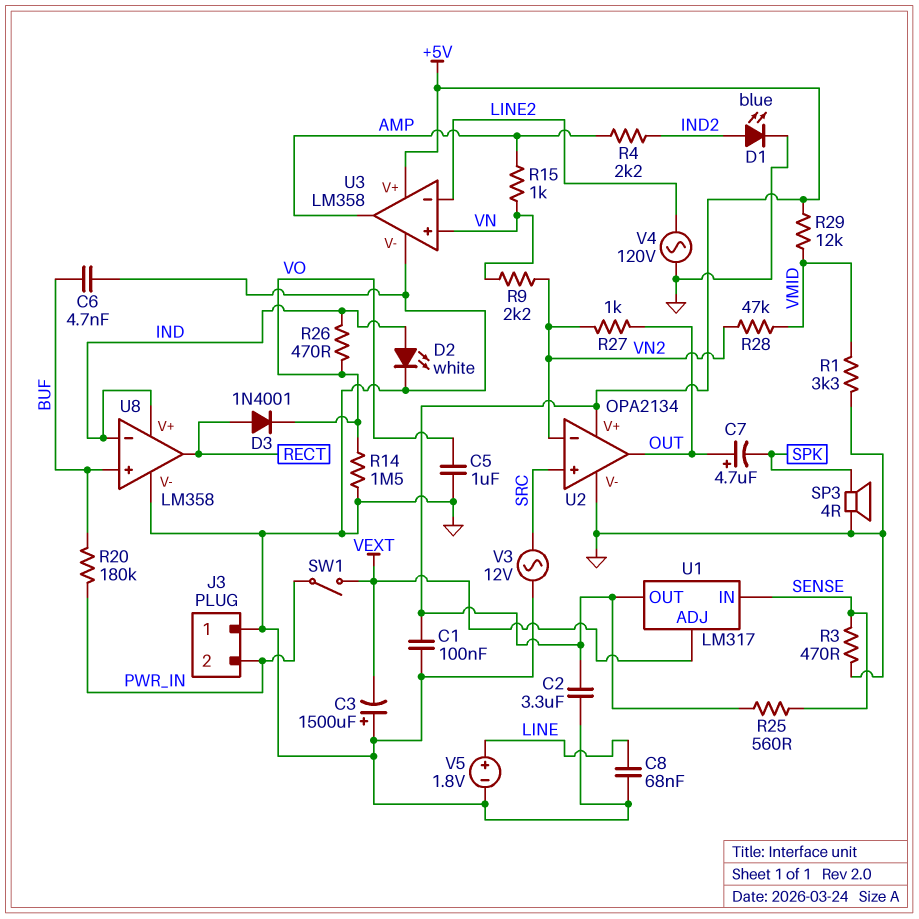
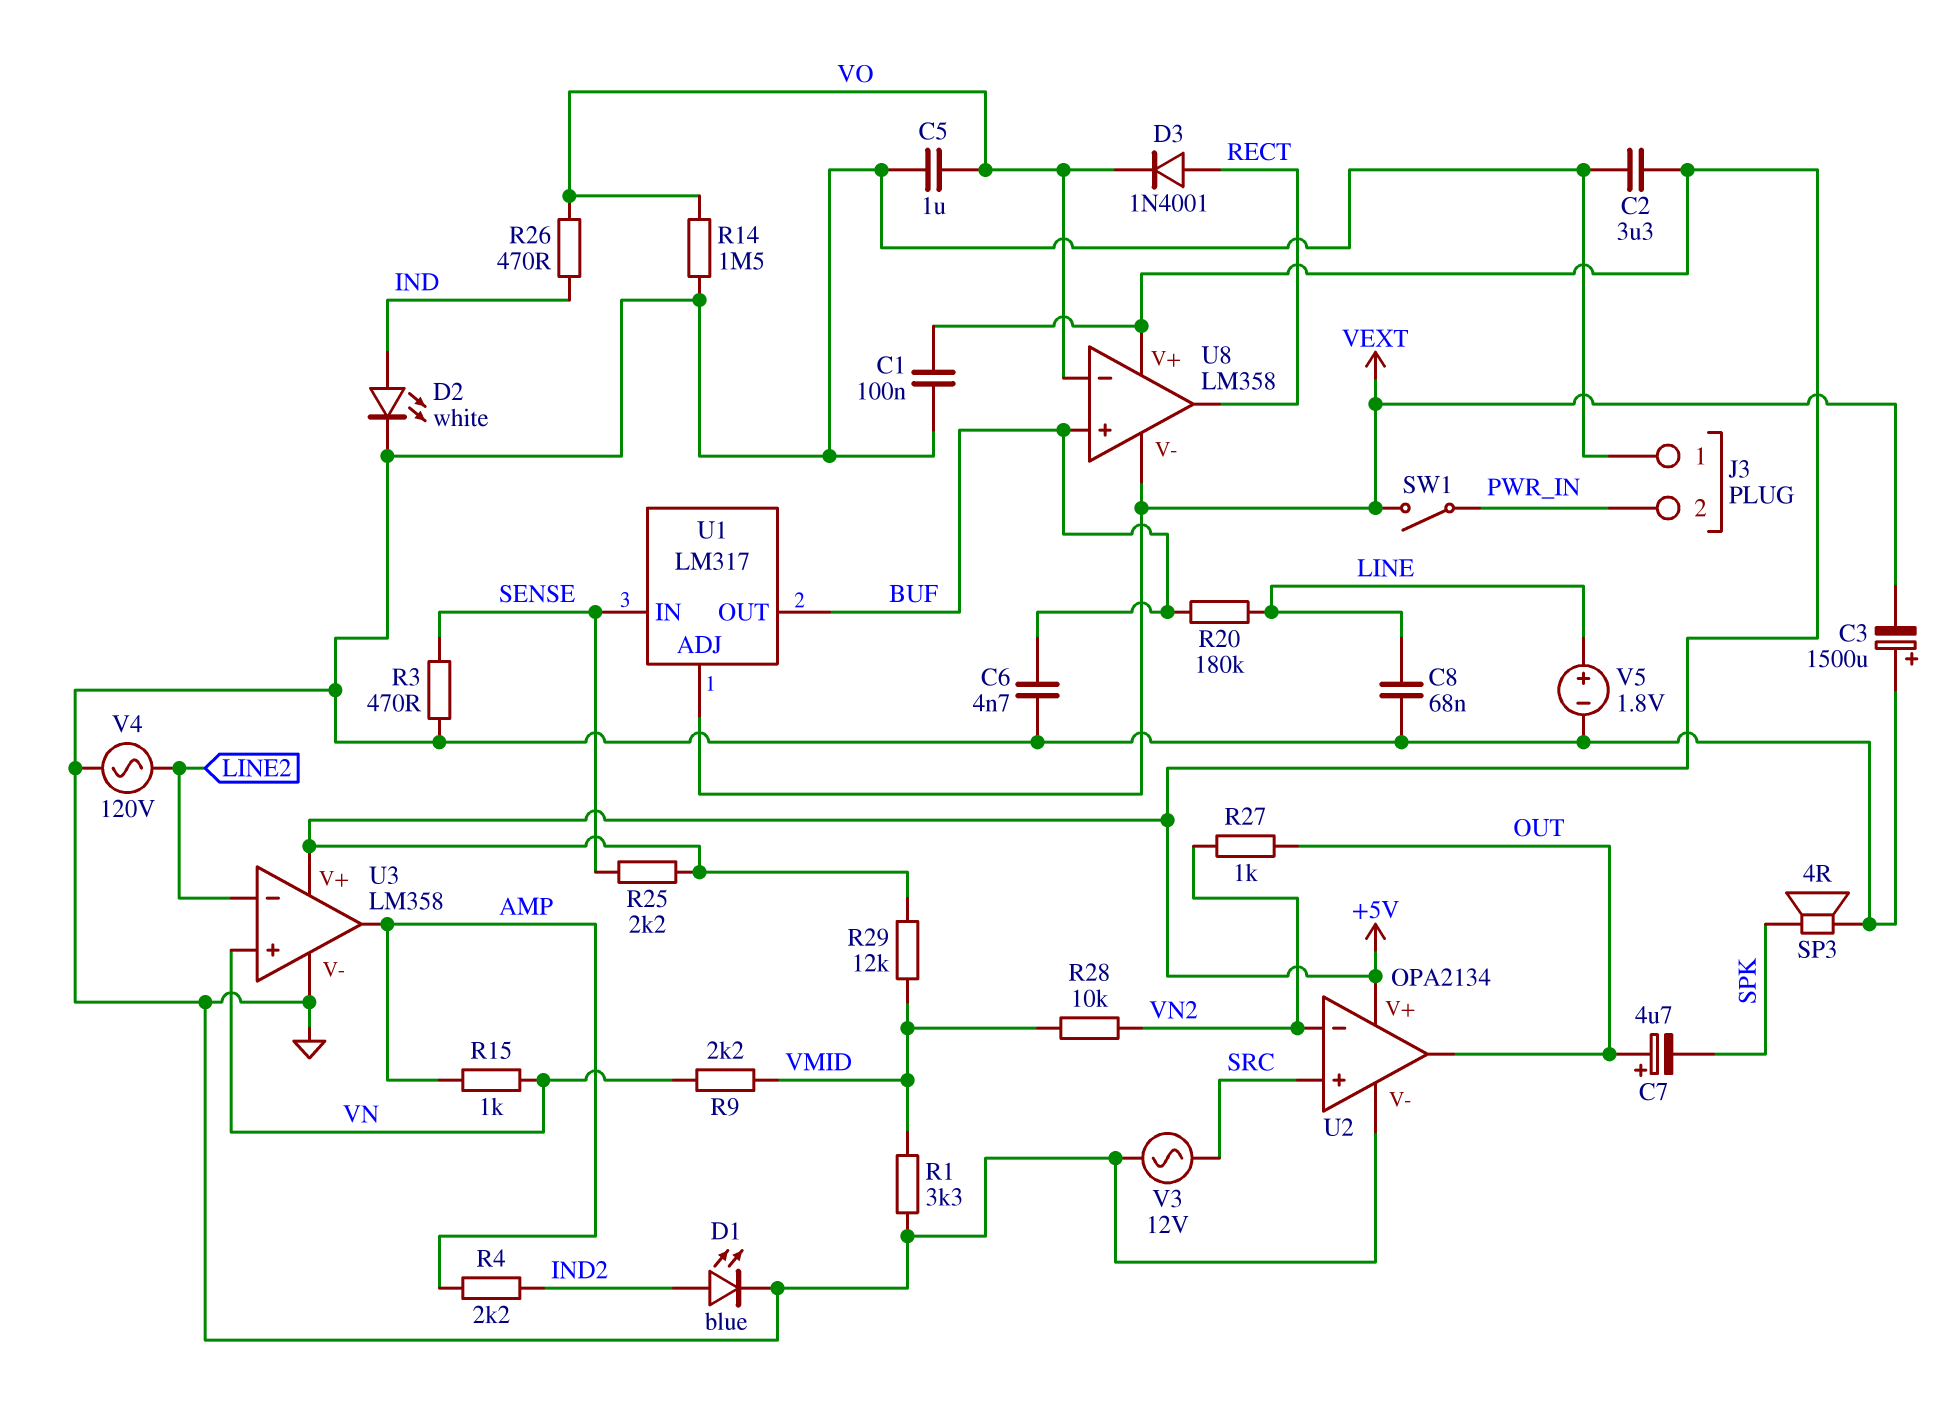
R9: 2.2k (VN, VN2) -> 2.2k (VMID, VN)
R20: 180k (BUF, PWR_IN) -> 180k (BUF, LINE)
R25: 560 (+5V, SENSE) -> 2.2k (+5V, SENSE)
R28: 47k (VMID, VN2) -> 10k (VMID, VN2)
U1 pin OUT: +5V -> BUF
U8 pin V+: IND -> +5V
U8 pin V-: GND -> VEXT
U8 pin in-: IND -> VO

